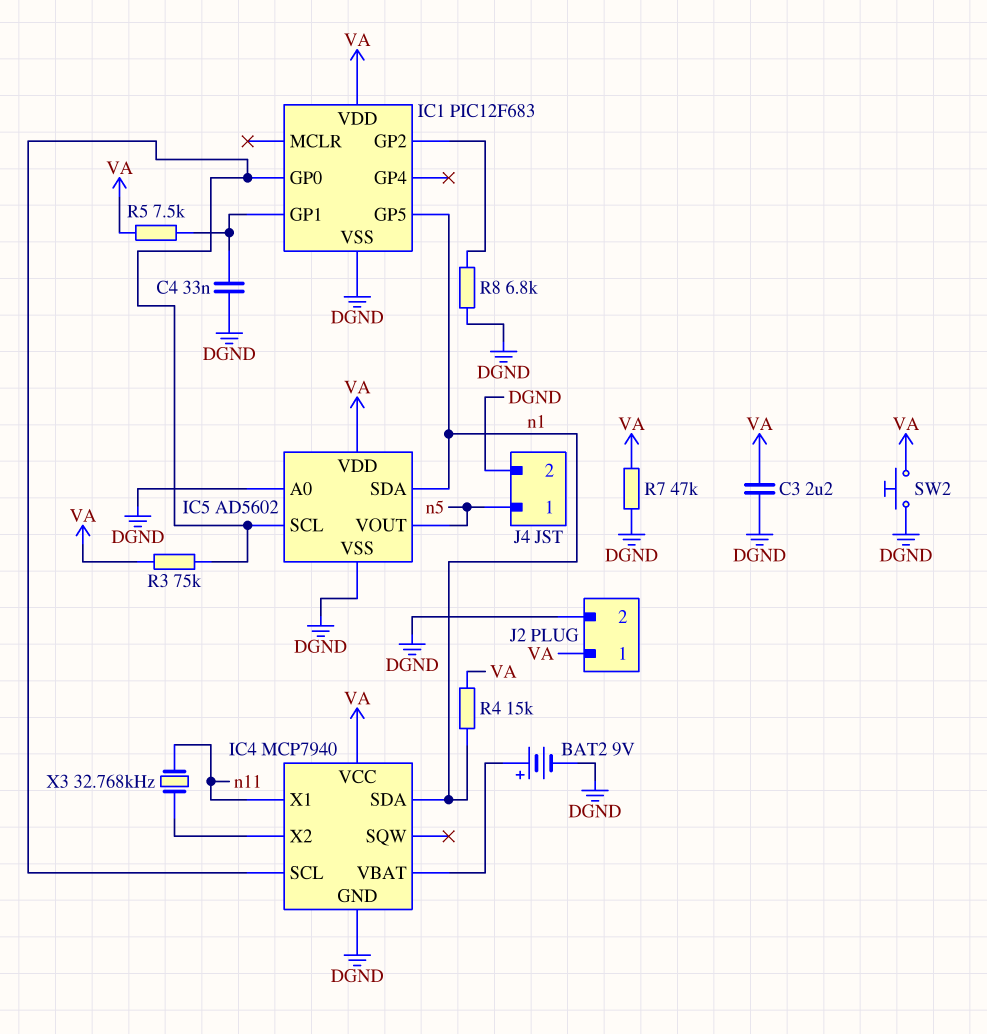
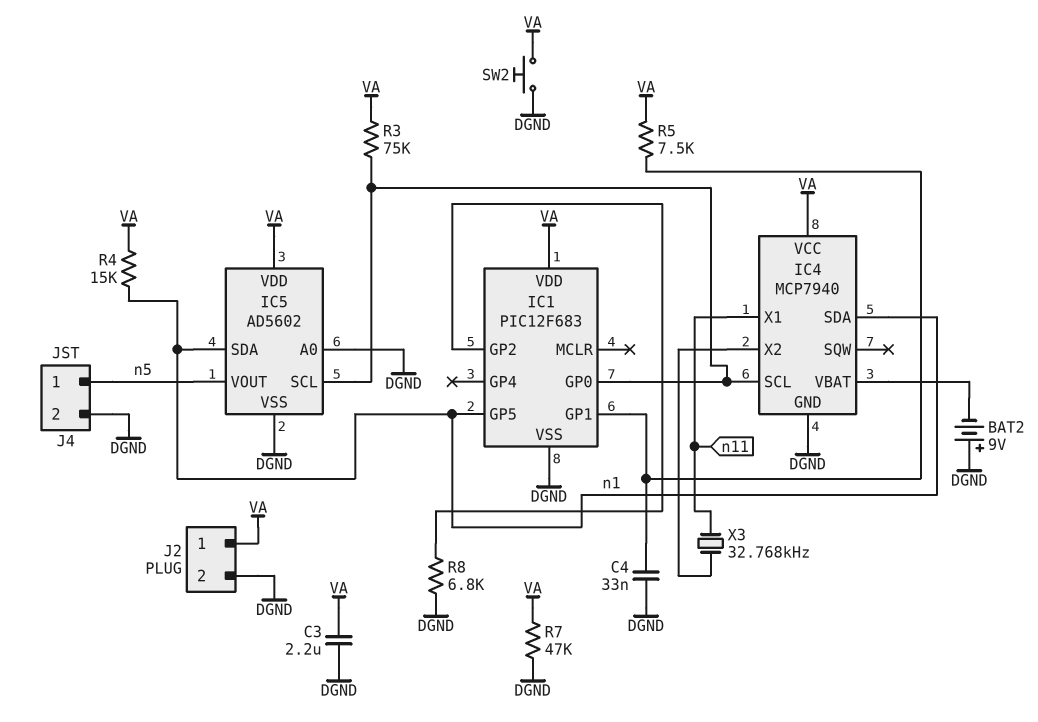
BAT2: 9V (plus IC4/VBAT, minus DGND) -> 9V (plus DGND, minus IC4/VBAT)

